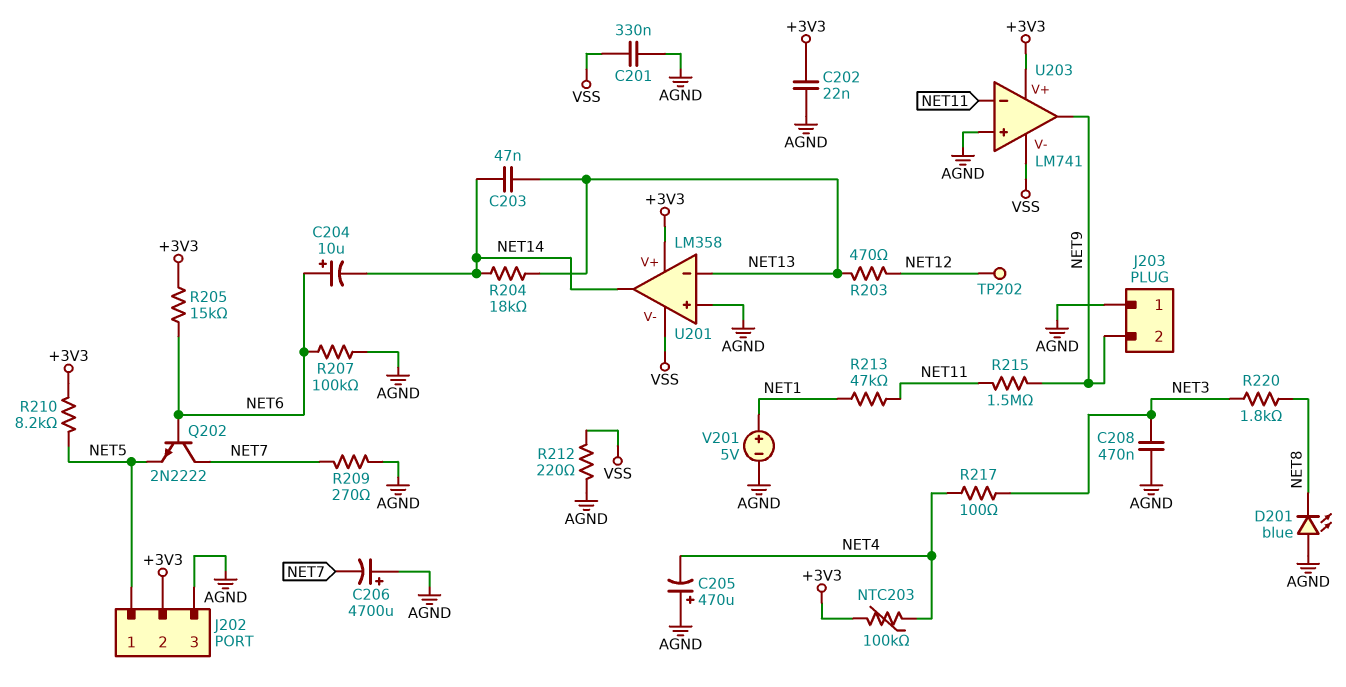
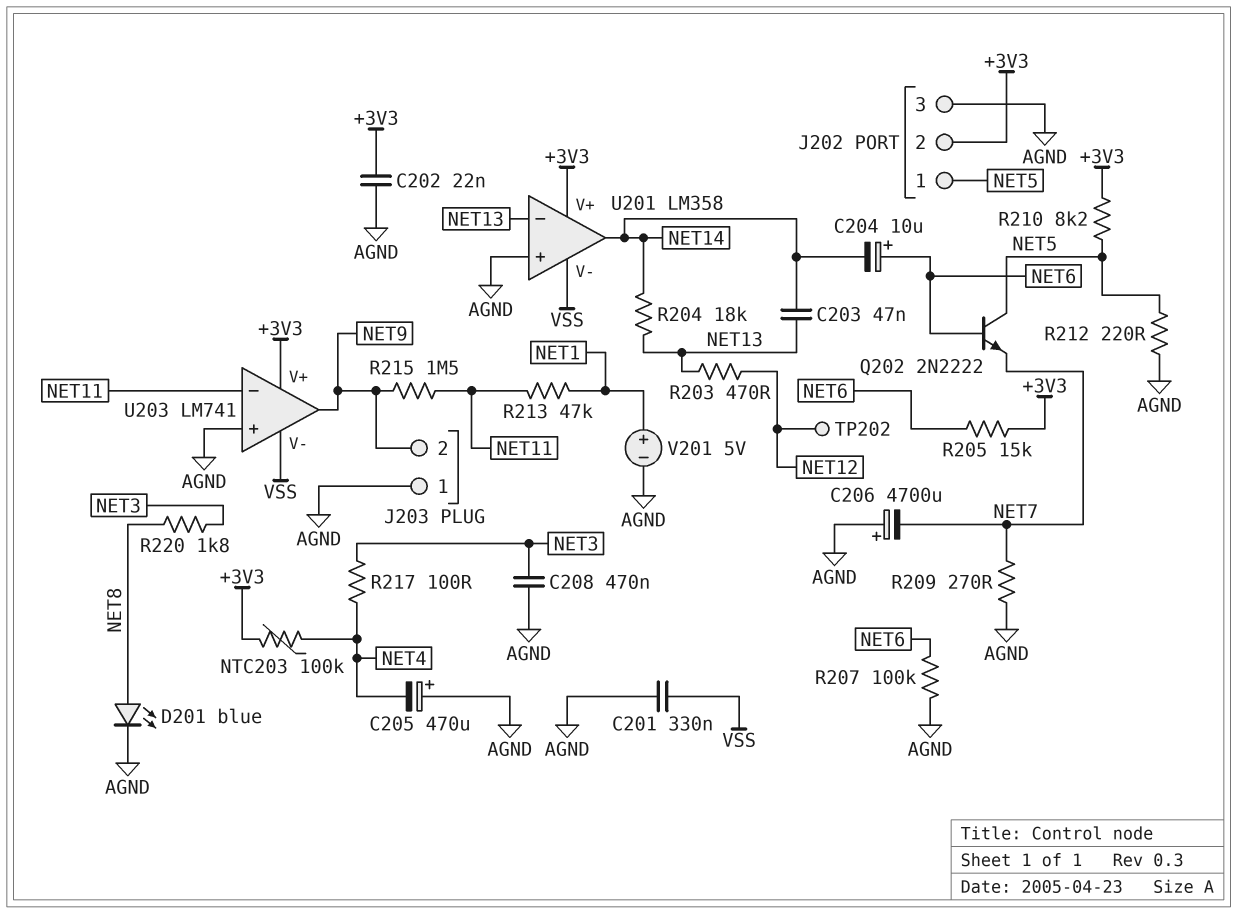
D201: LED blue (A AGND, K NET8) -> LED blue (A NET8, K AGND)
Q202: NPN 2N2222 (B NET6, C NET7, E NET5) -> NPN 2N2222 (B NET6, C NET5, E NET7)
R212: 220 (AGND, VSS) -> 220 (AGND, NET5)

